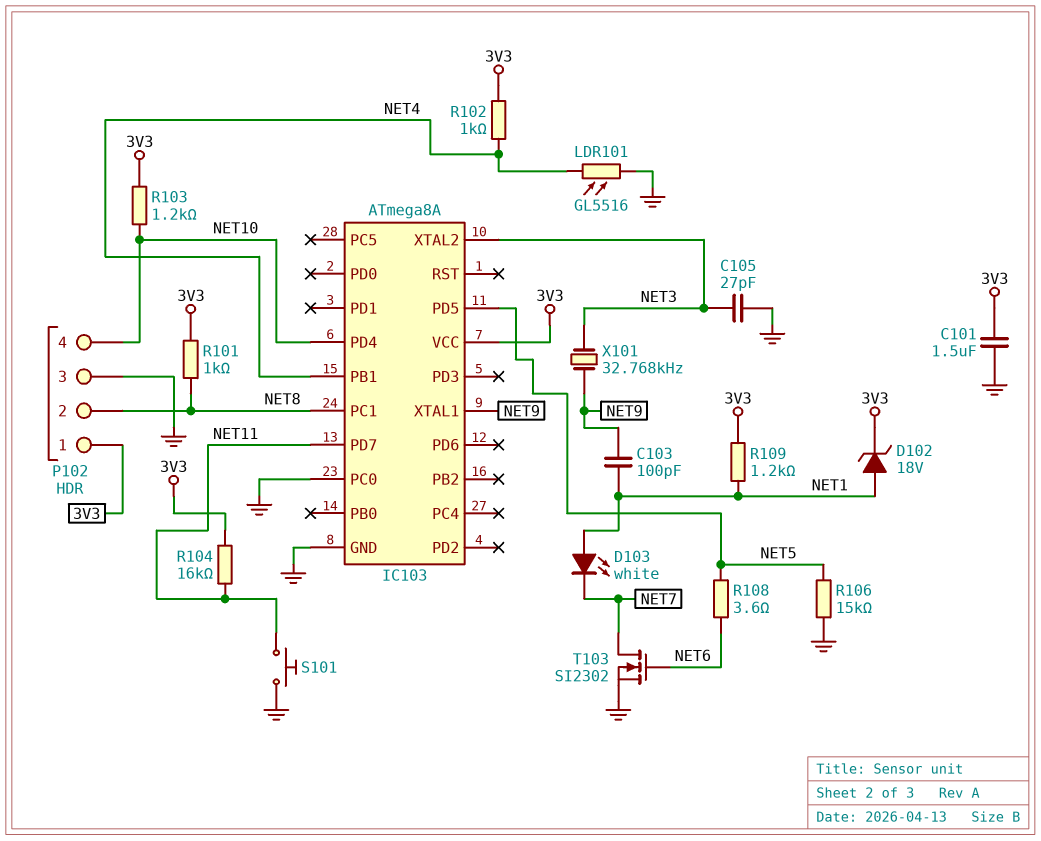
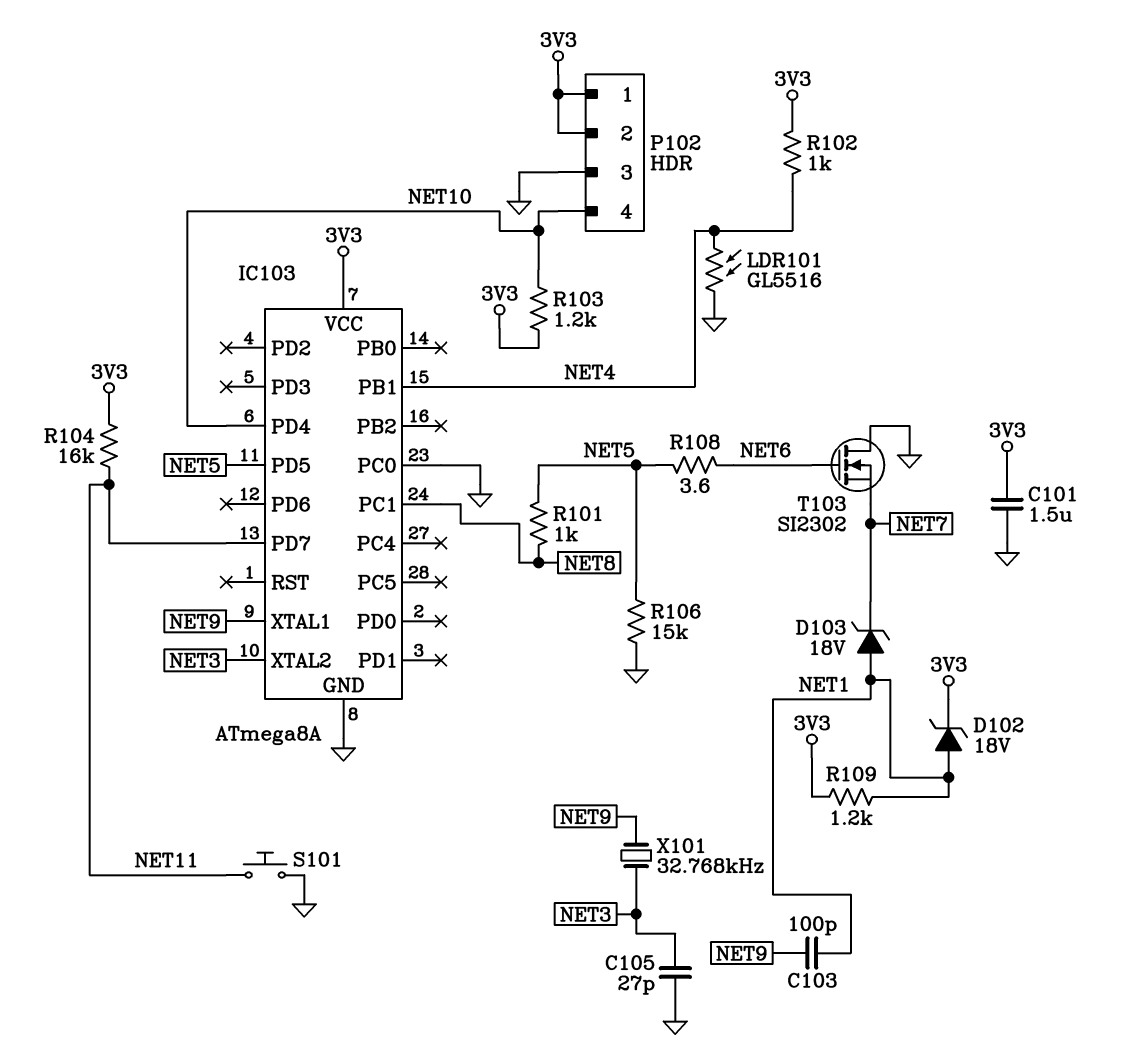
D103: LED white (A NET1, K NET7) -> zener 18V (A NET1, K NET7)
P102 pin 2: NET8 -> 3V3
R101: 1k (3V3, NET8) -> 1k (NET5, NET8)
T103: NMOS SI2302 (G NET6, D NET7, S GND) -> NMOS SI2302 (G NET6, D GND, S NET7)

